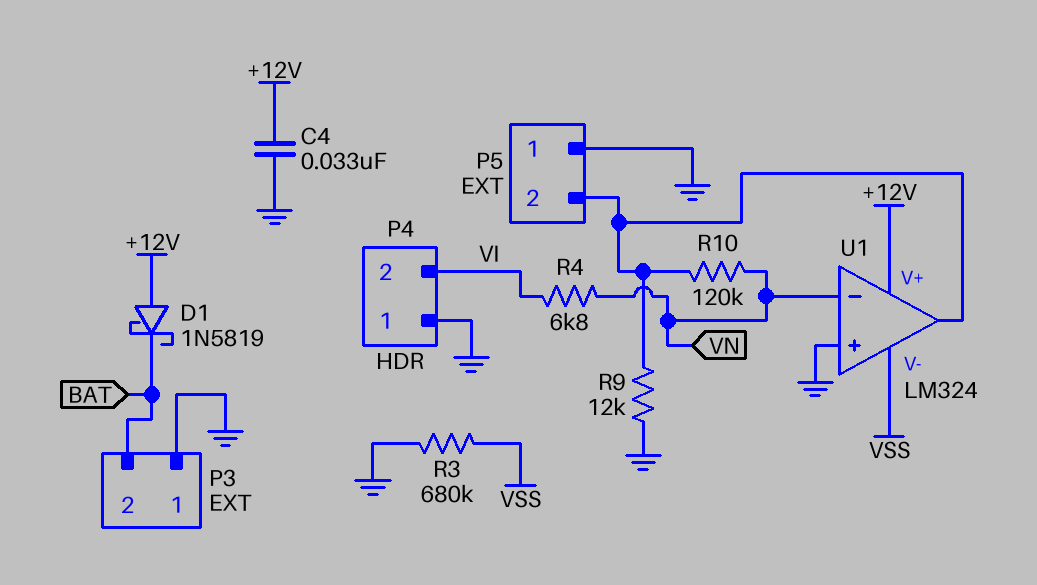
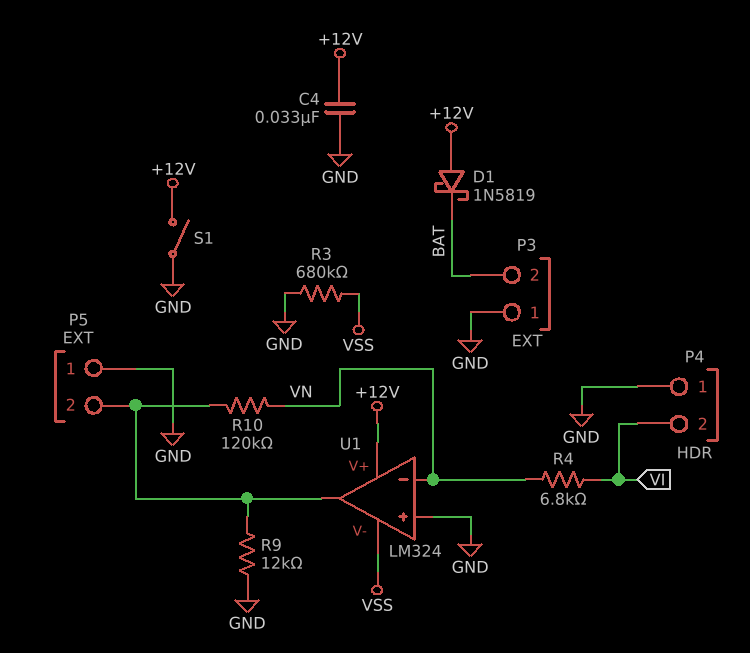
S1: none -> switch (+12V, GND)

